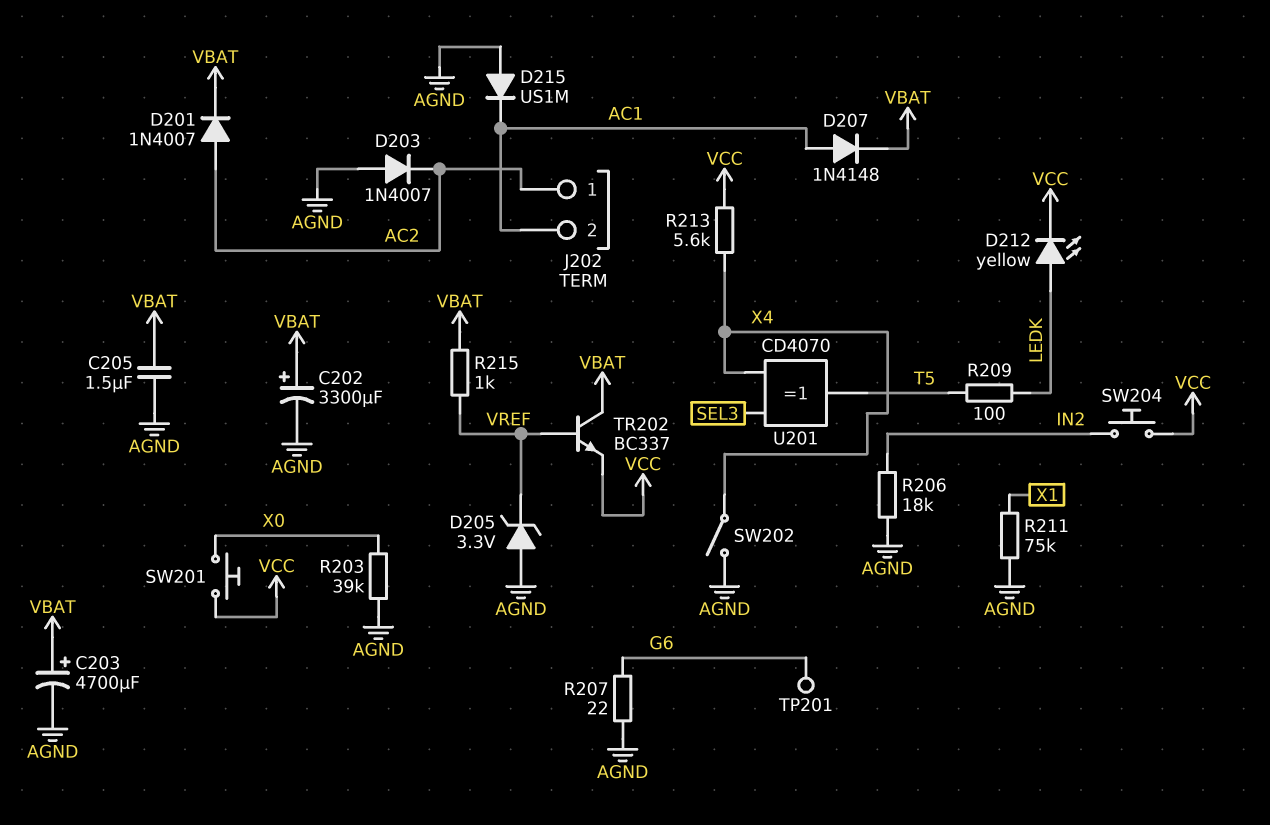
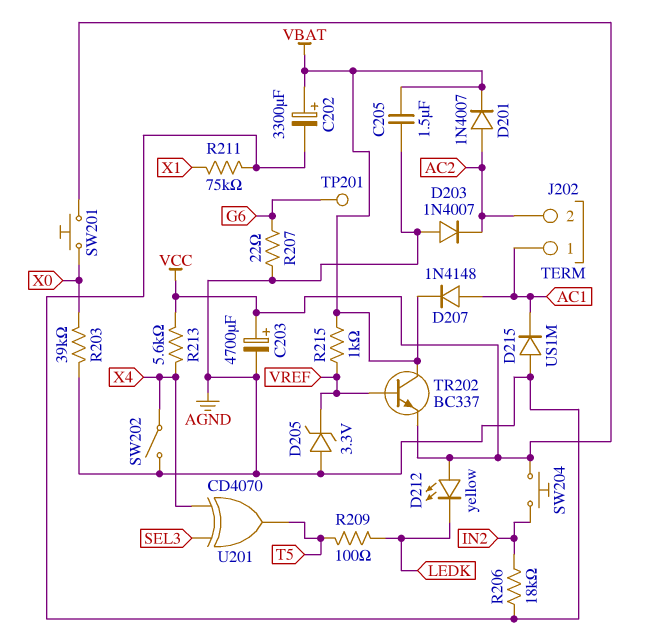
C203: 4700uF (plus VBAT, minus AGND) -> 4700uF (plus VCC, minus AGND)
D212: LED yellow (A LEDK, K VCC) -> LED yellow (A VCC, K LEDK)
J202 pin 1: AC2 -> AC1
J202 pin 2: AC1 -> AC2

